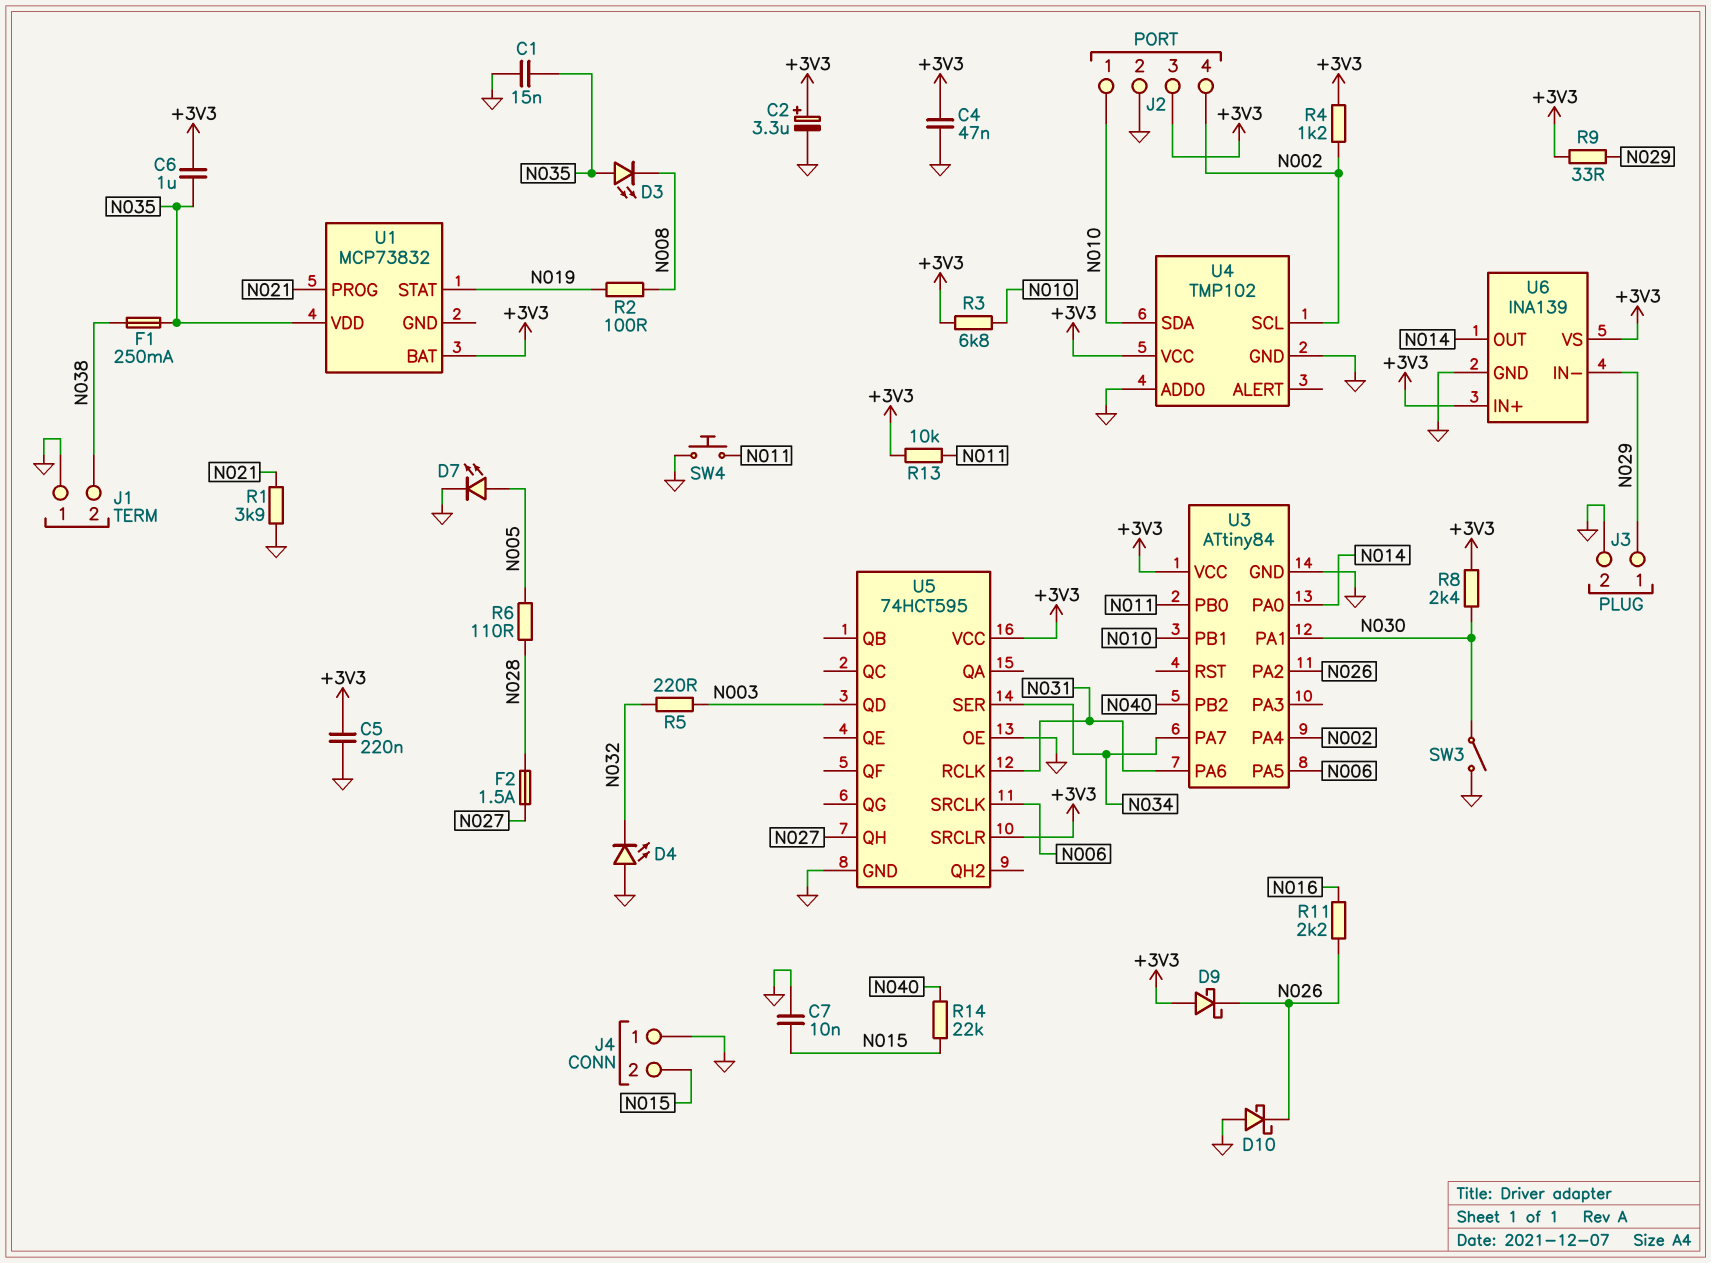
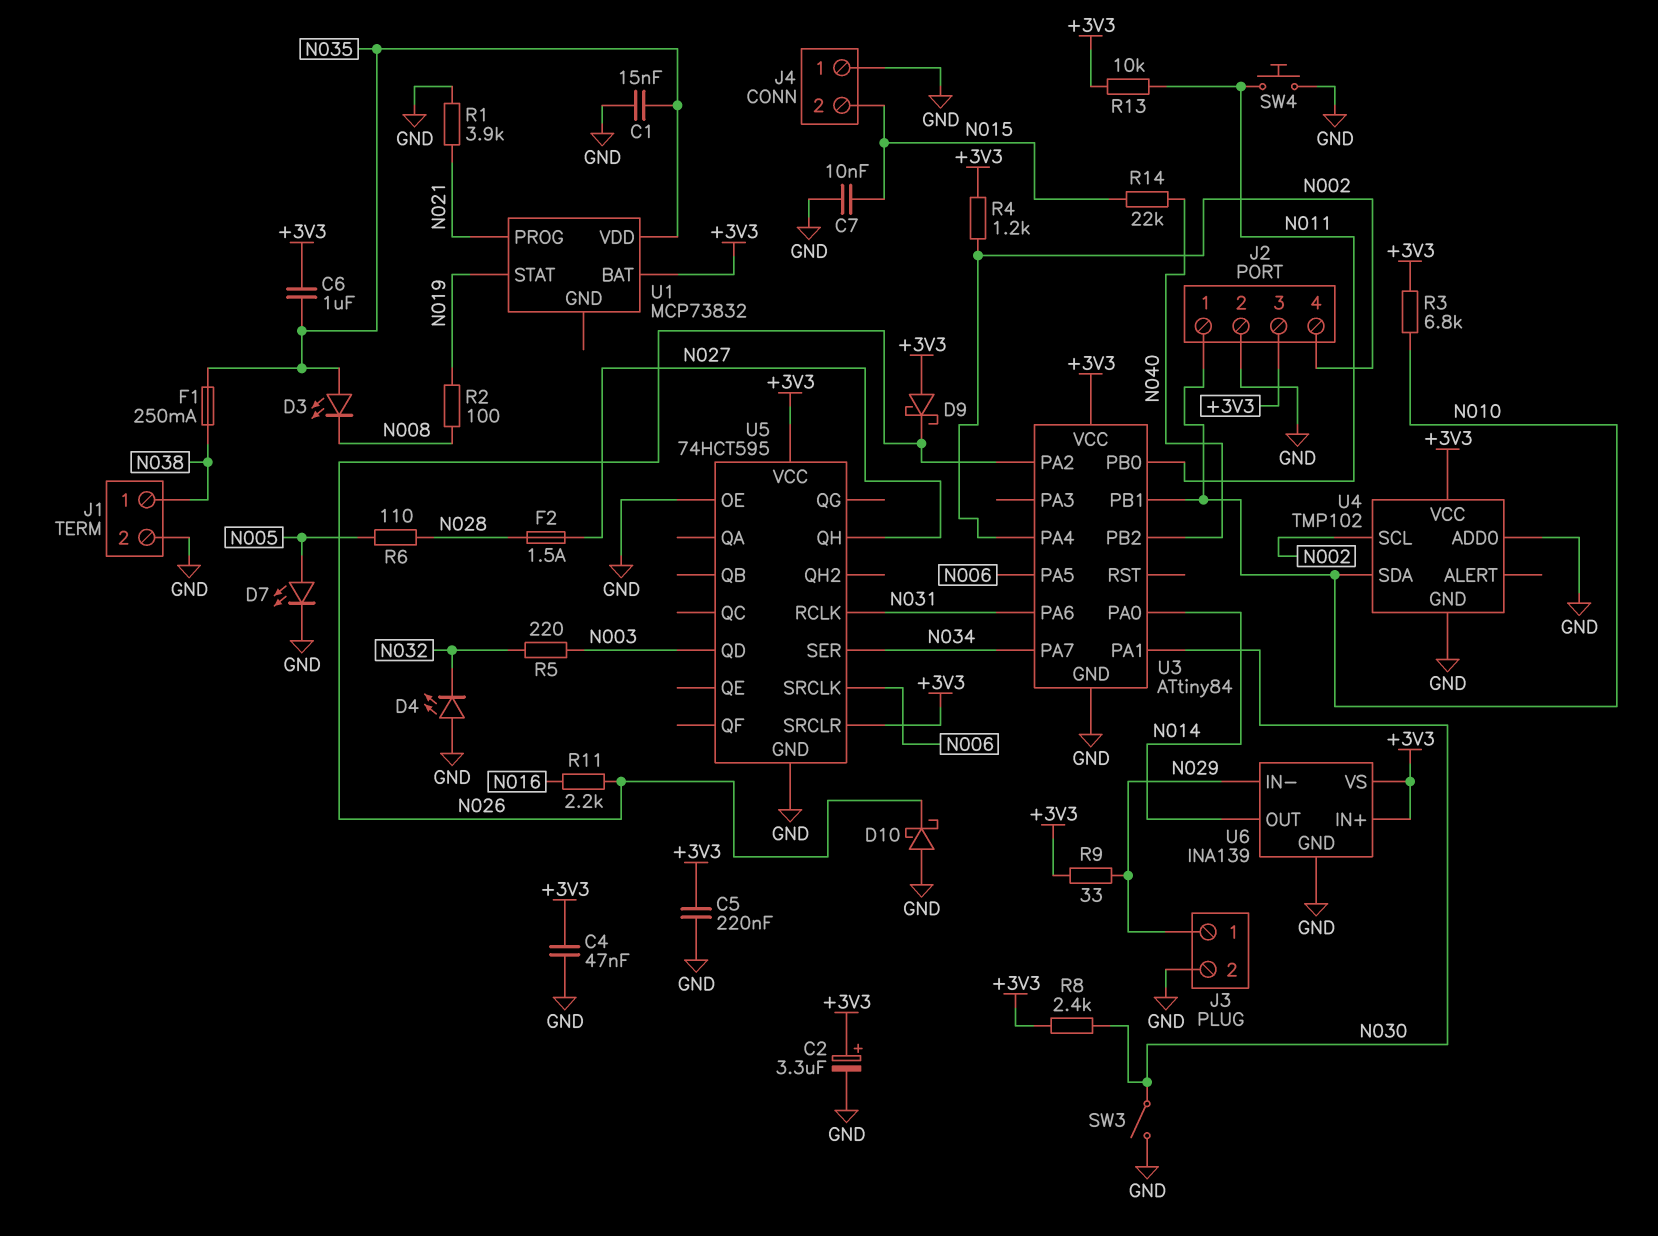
J1 pin 1: GND -> N038
J1 pin 2: N038 -> GND

